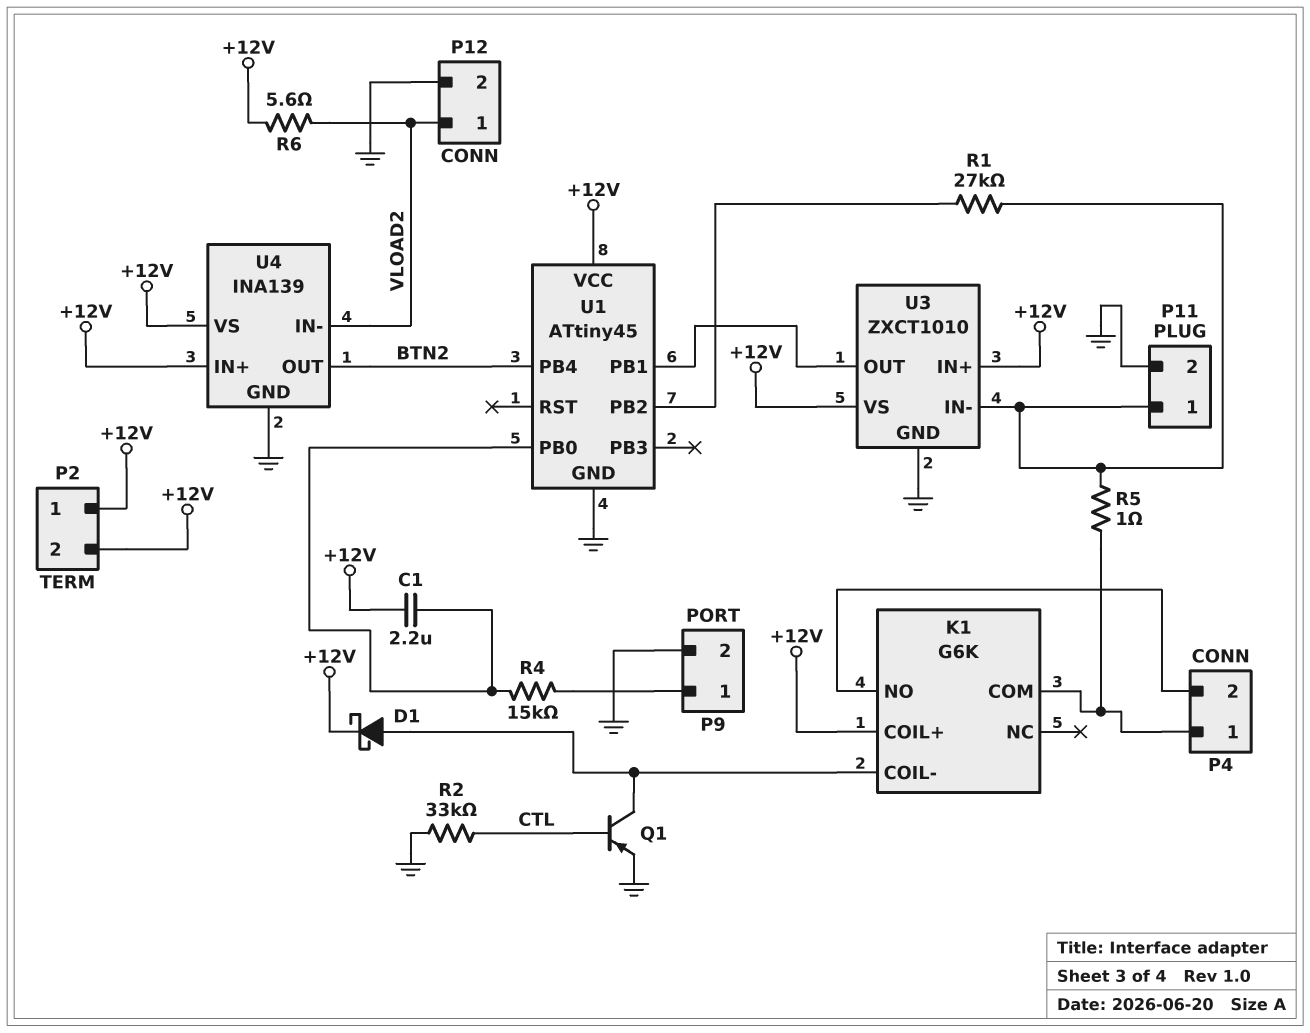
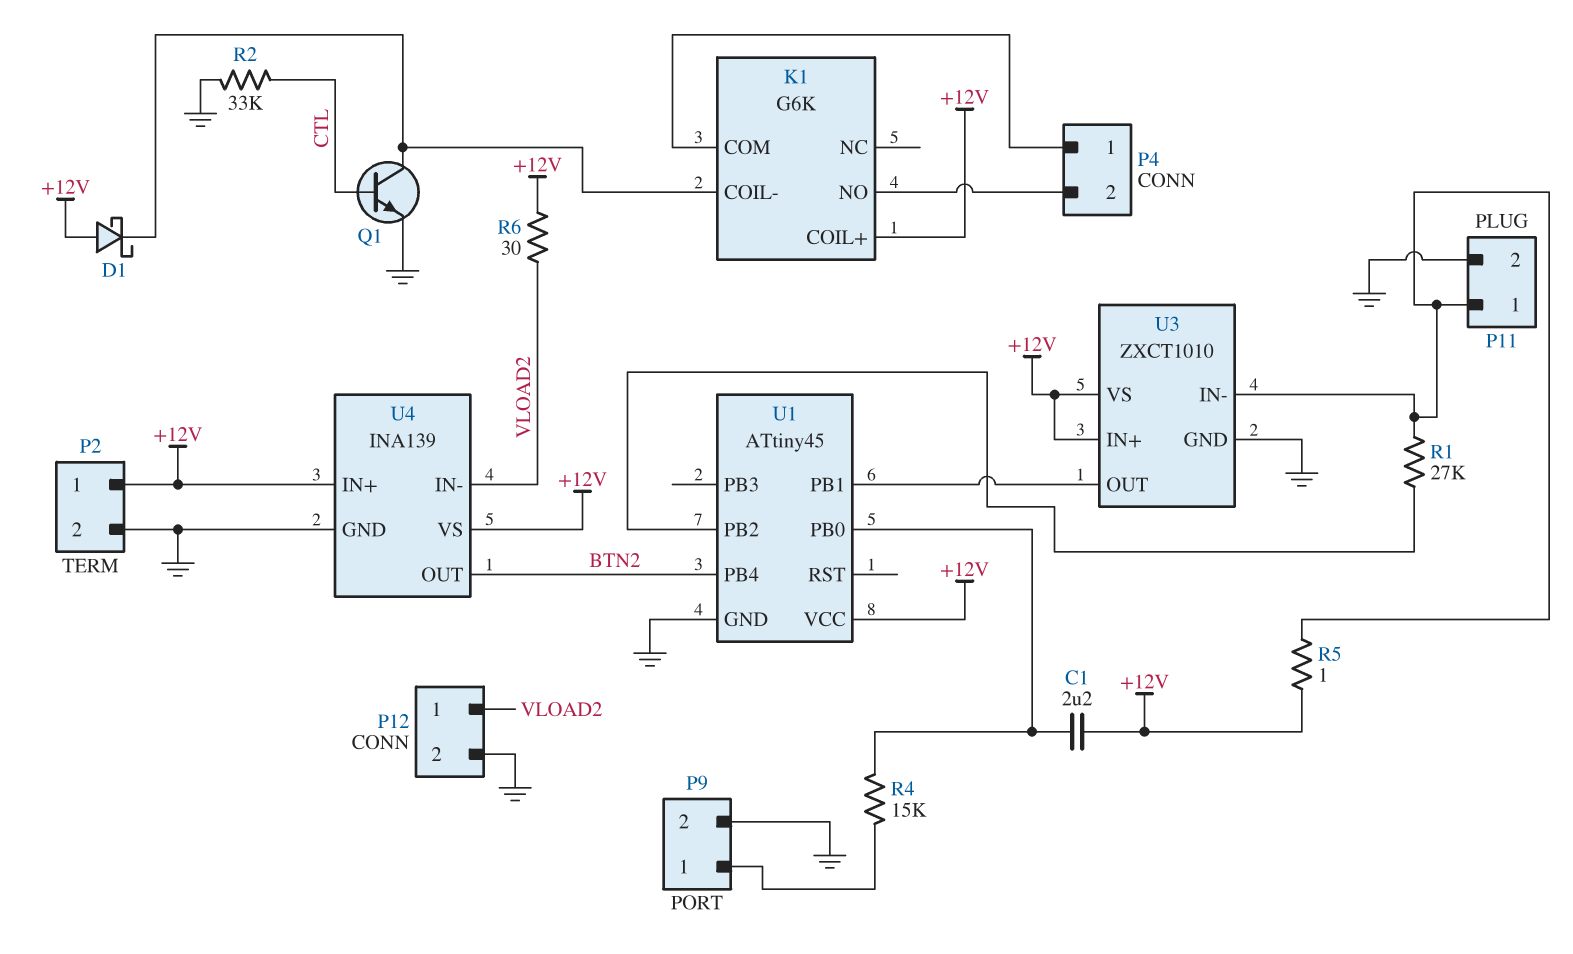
D1: schottky (A K1/COIL-, K +12V) -> schottky (A +12V, K K1/COIL-)
P2 pin 2: +12V -> GND
Q1: PNP (B CTL, C K1/COIL-, E GND) -> NPN (B CTL, C K1/COIL-, E GND)
R5: 1 (K1/COM, P11/1) -> 1 (+12V, P11/1)
R6: 5.6 (+12V, VLOAD2) -> 30 (+12V, VLOAD2)

